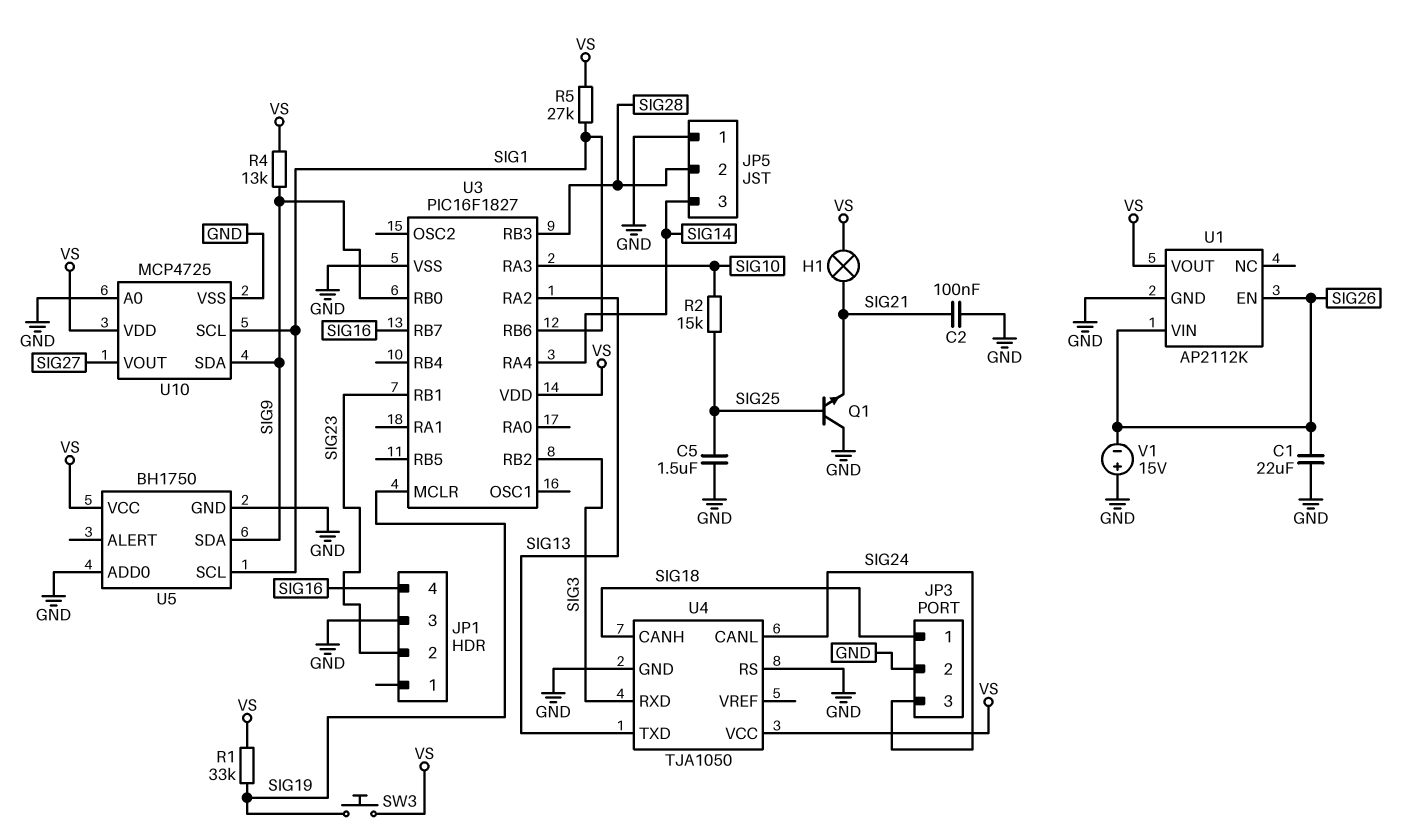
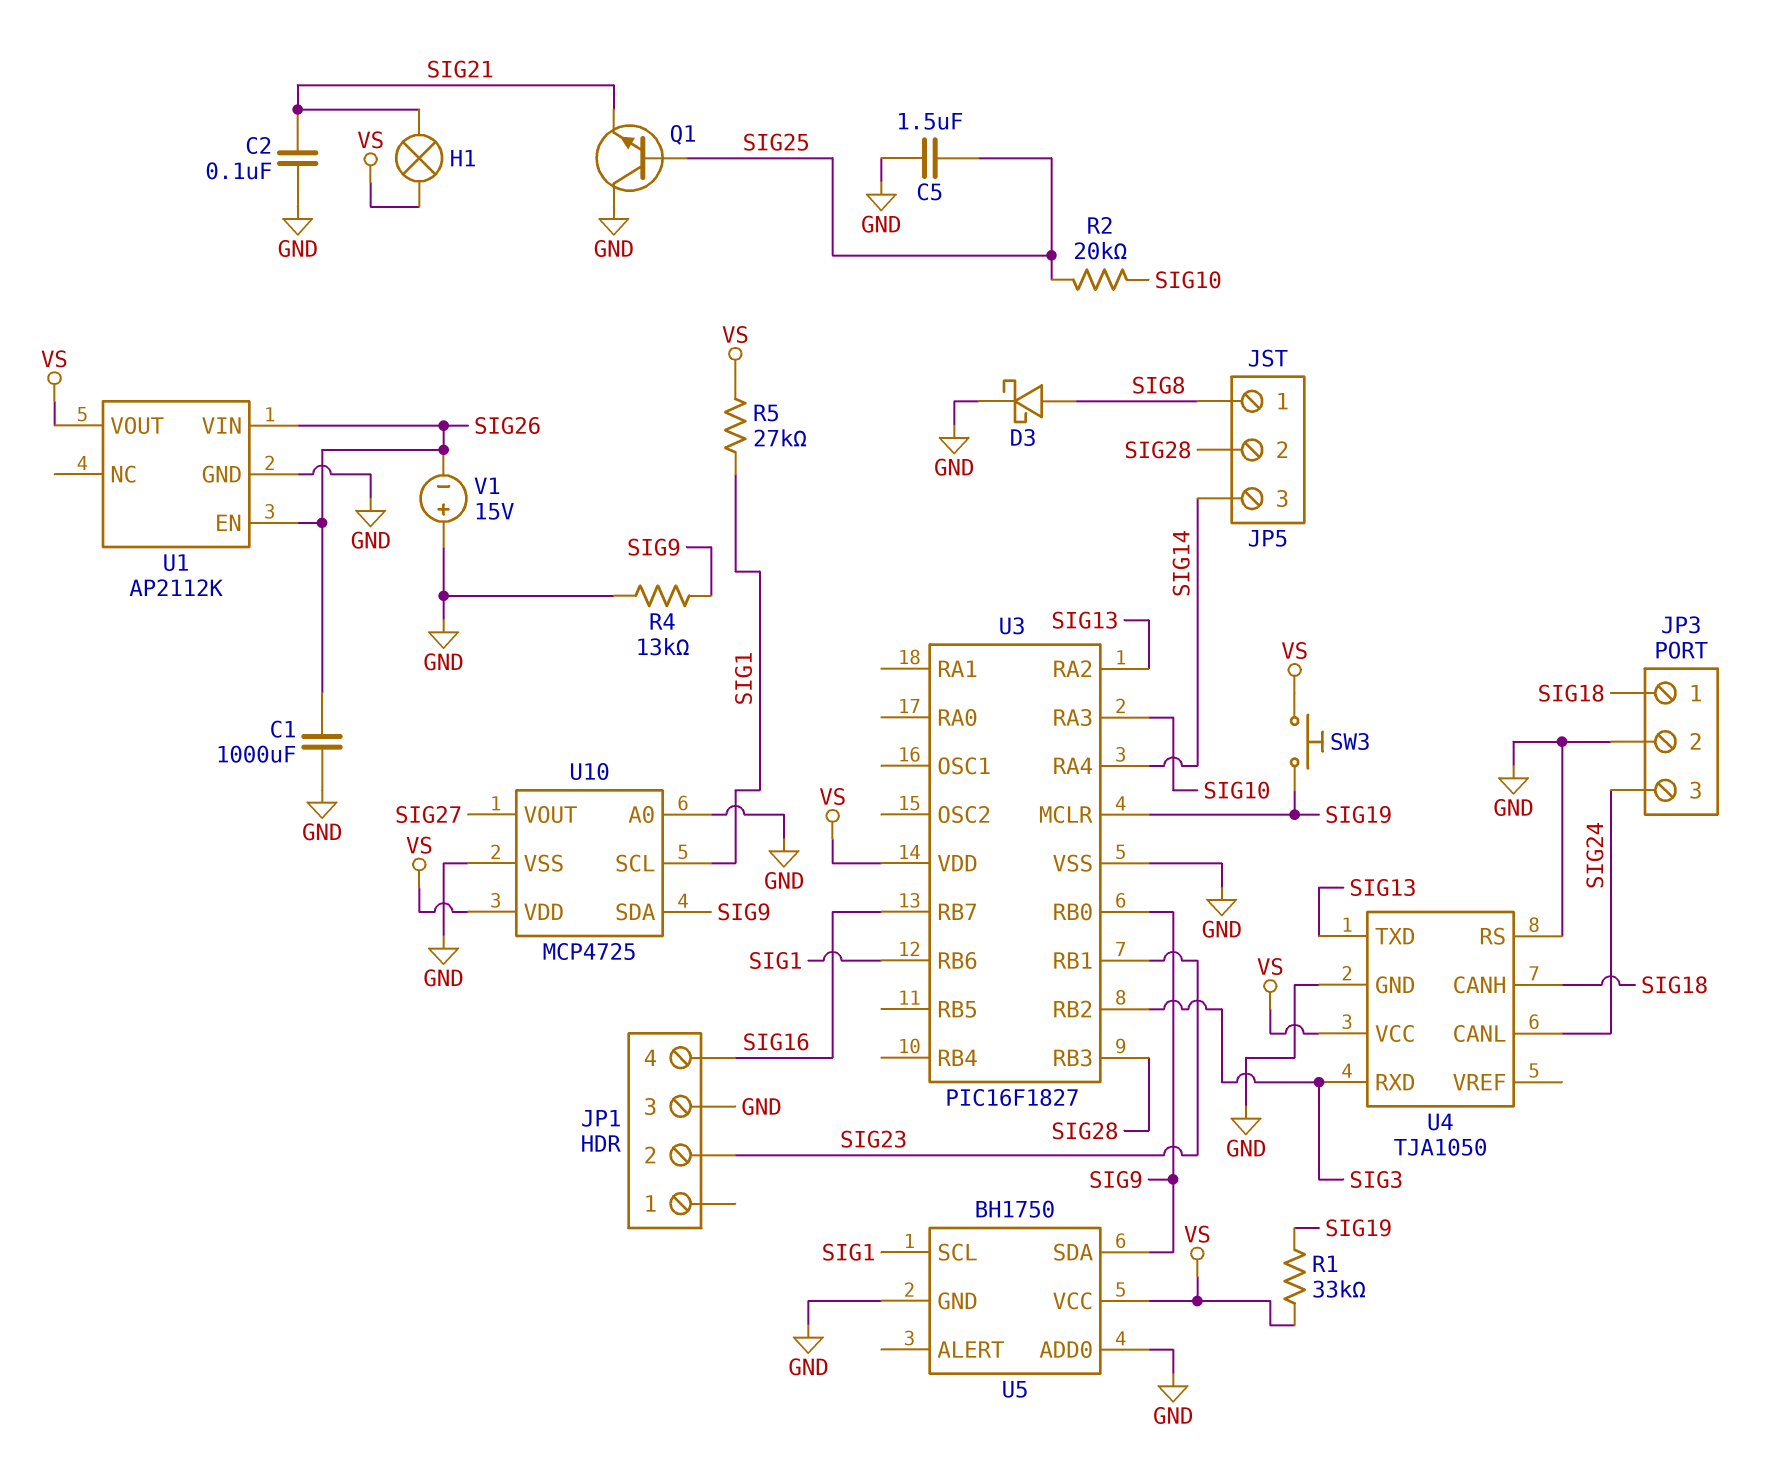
C1: 22uF (GND, SIG26) -> 1000uF (GND, SIG26)
D3: none -> schottky (A SIG8, K GND)
JP5 pin 1: GND -> SIG8
R2: 15k (SIG10, SIG25) -> 20k (SIG10, SIG25)
R4: 13k (SIG9, VS) -> 13k (GND, SIG9)

